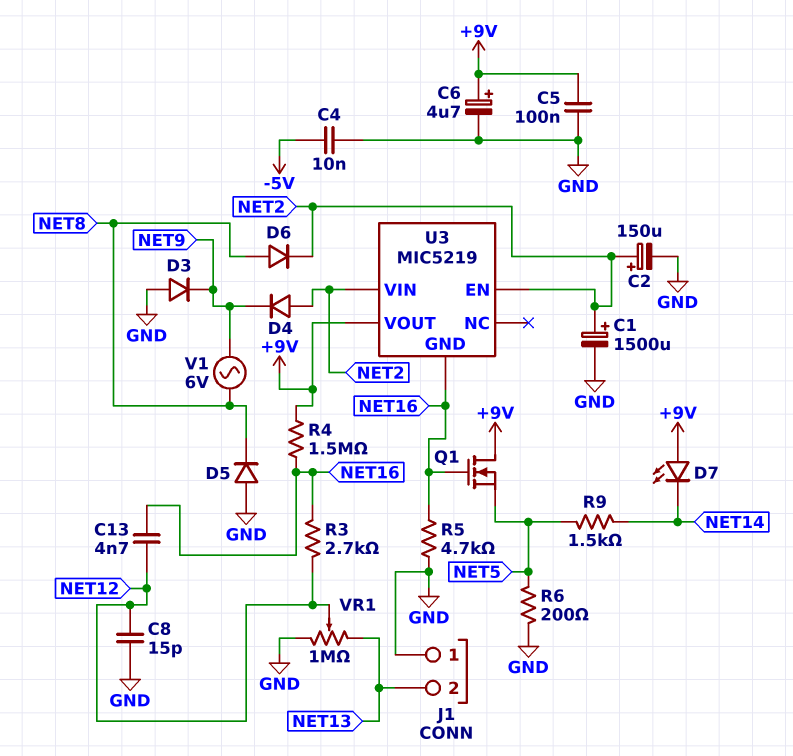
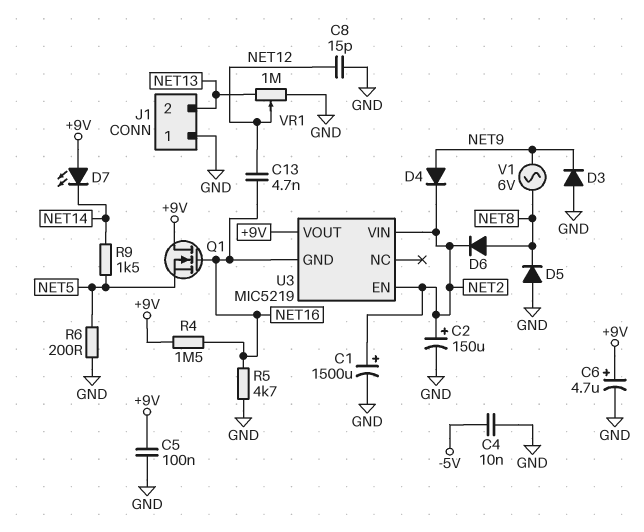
D4: diode (A NET2, K NET9) -> diode (A NET9, K NET2)
R3: 2.7k (NET12, NET16) -> none

